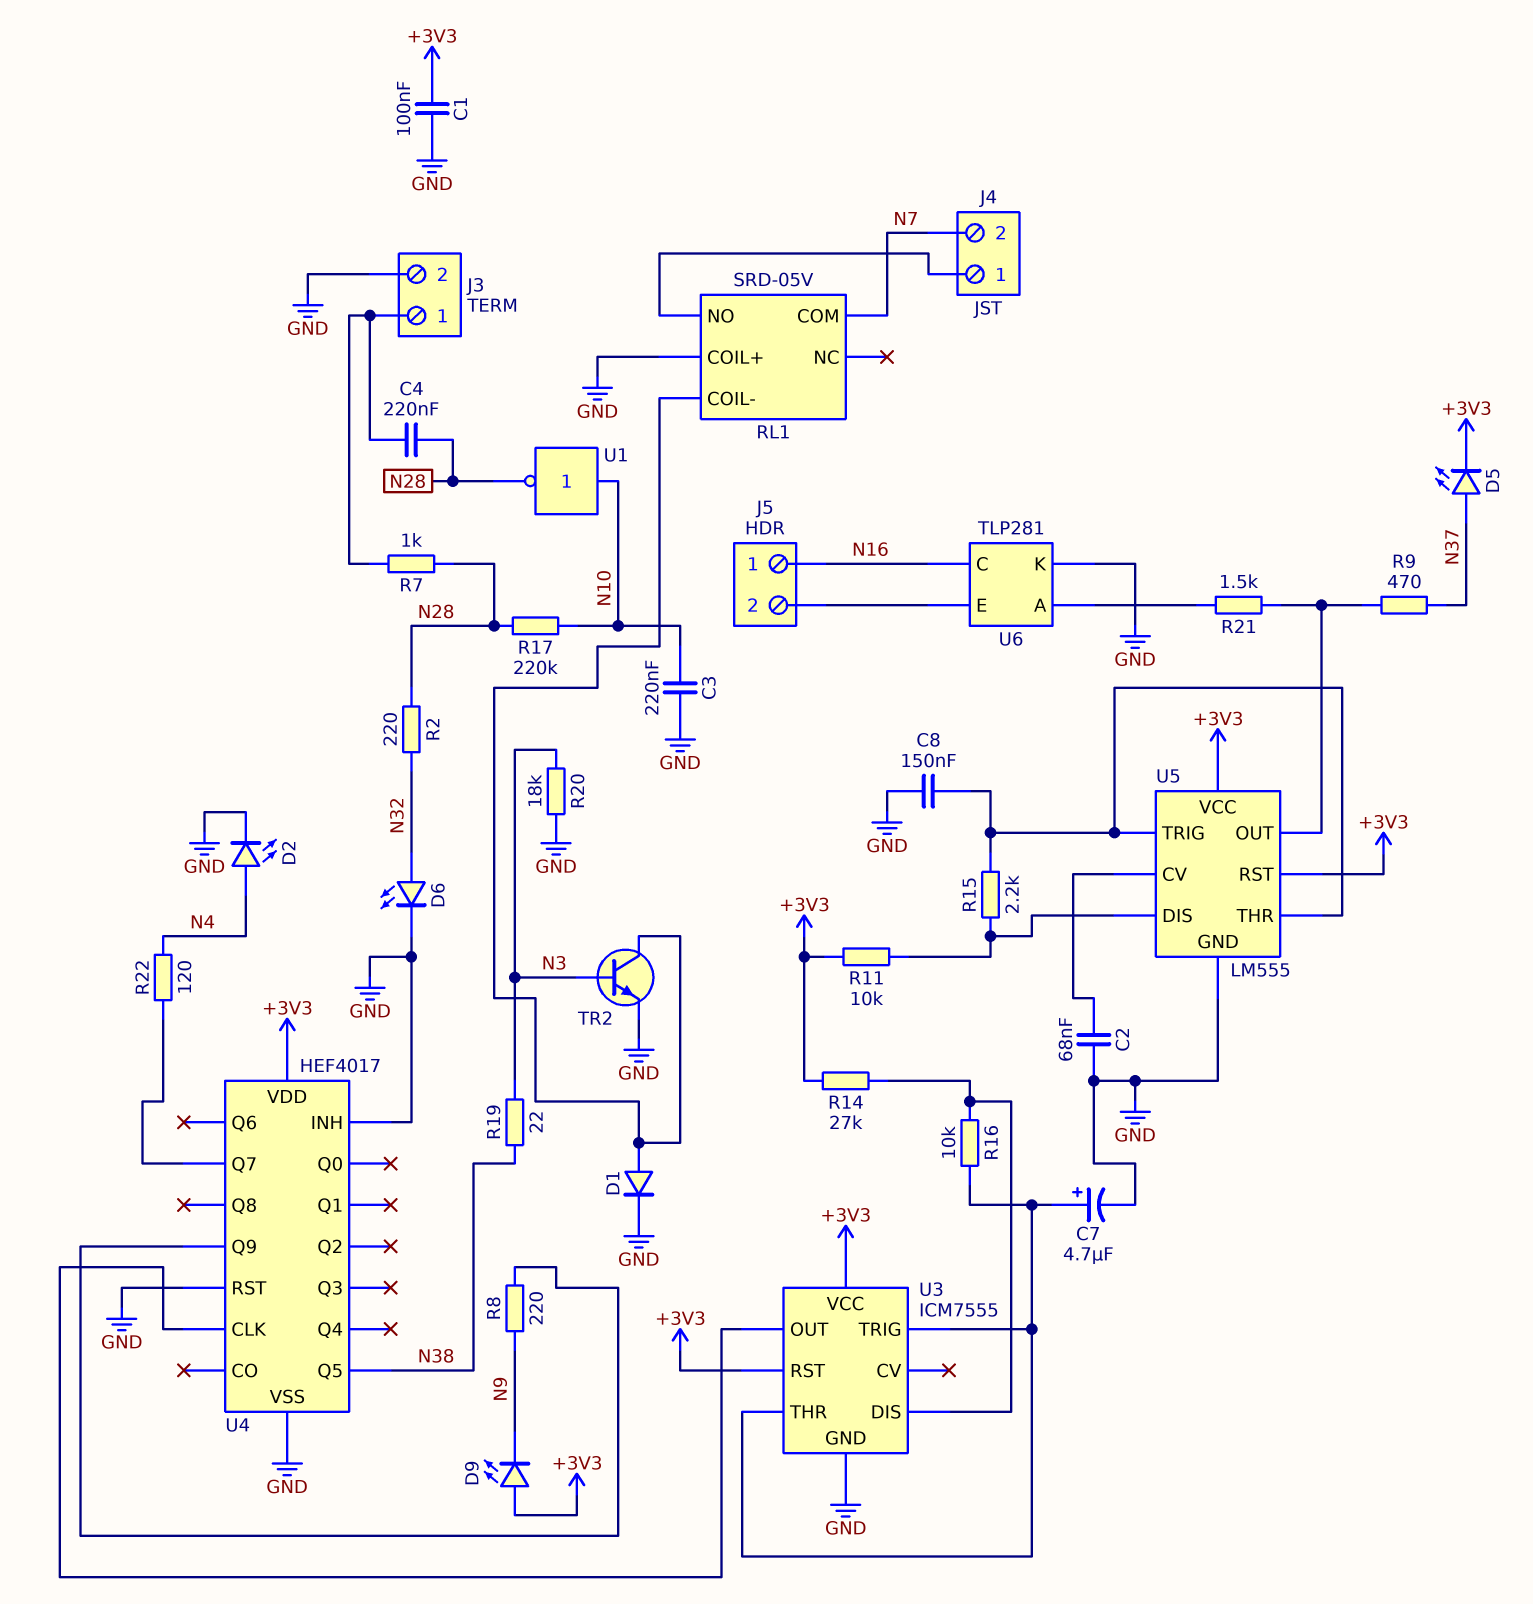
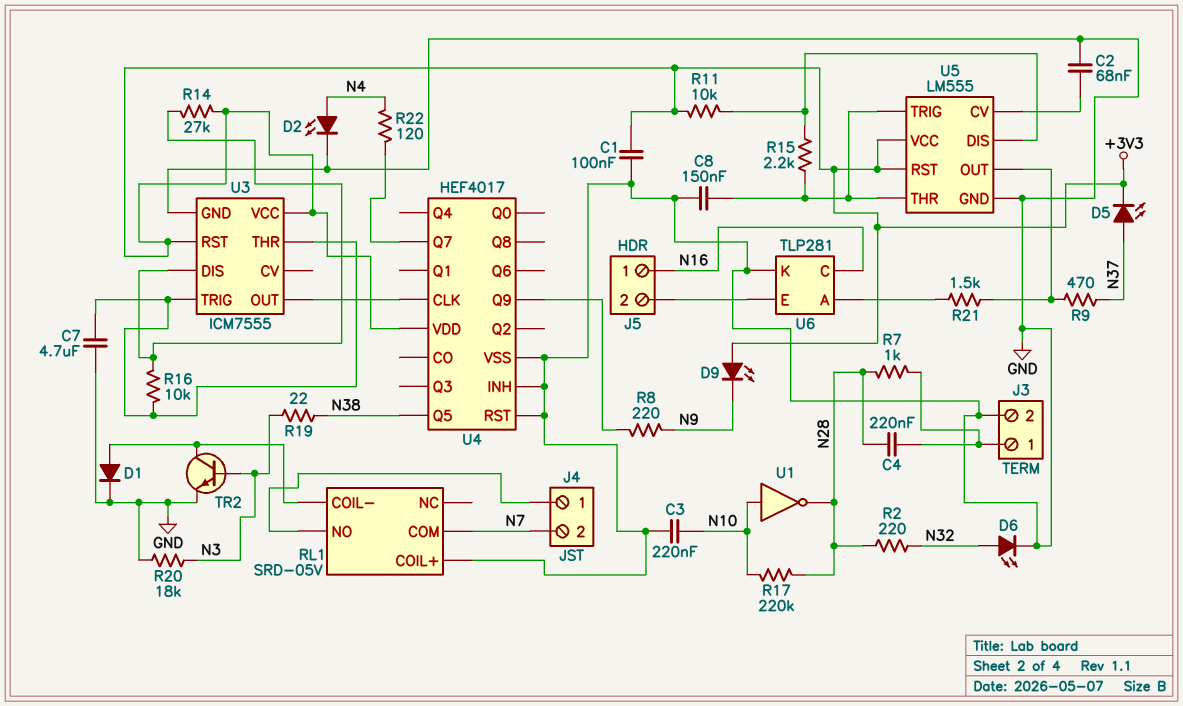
C7: 4.7uF (plus U3/THR, minus GND) -> 4.7uF (GND, U3/THR)

